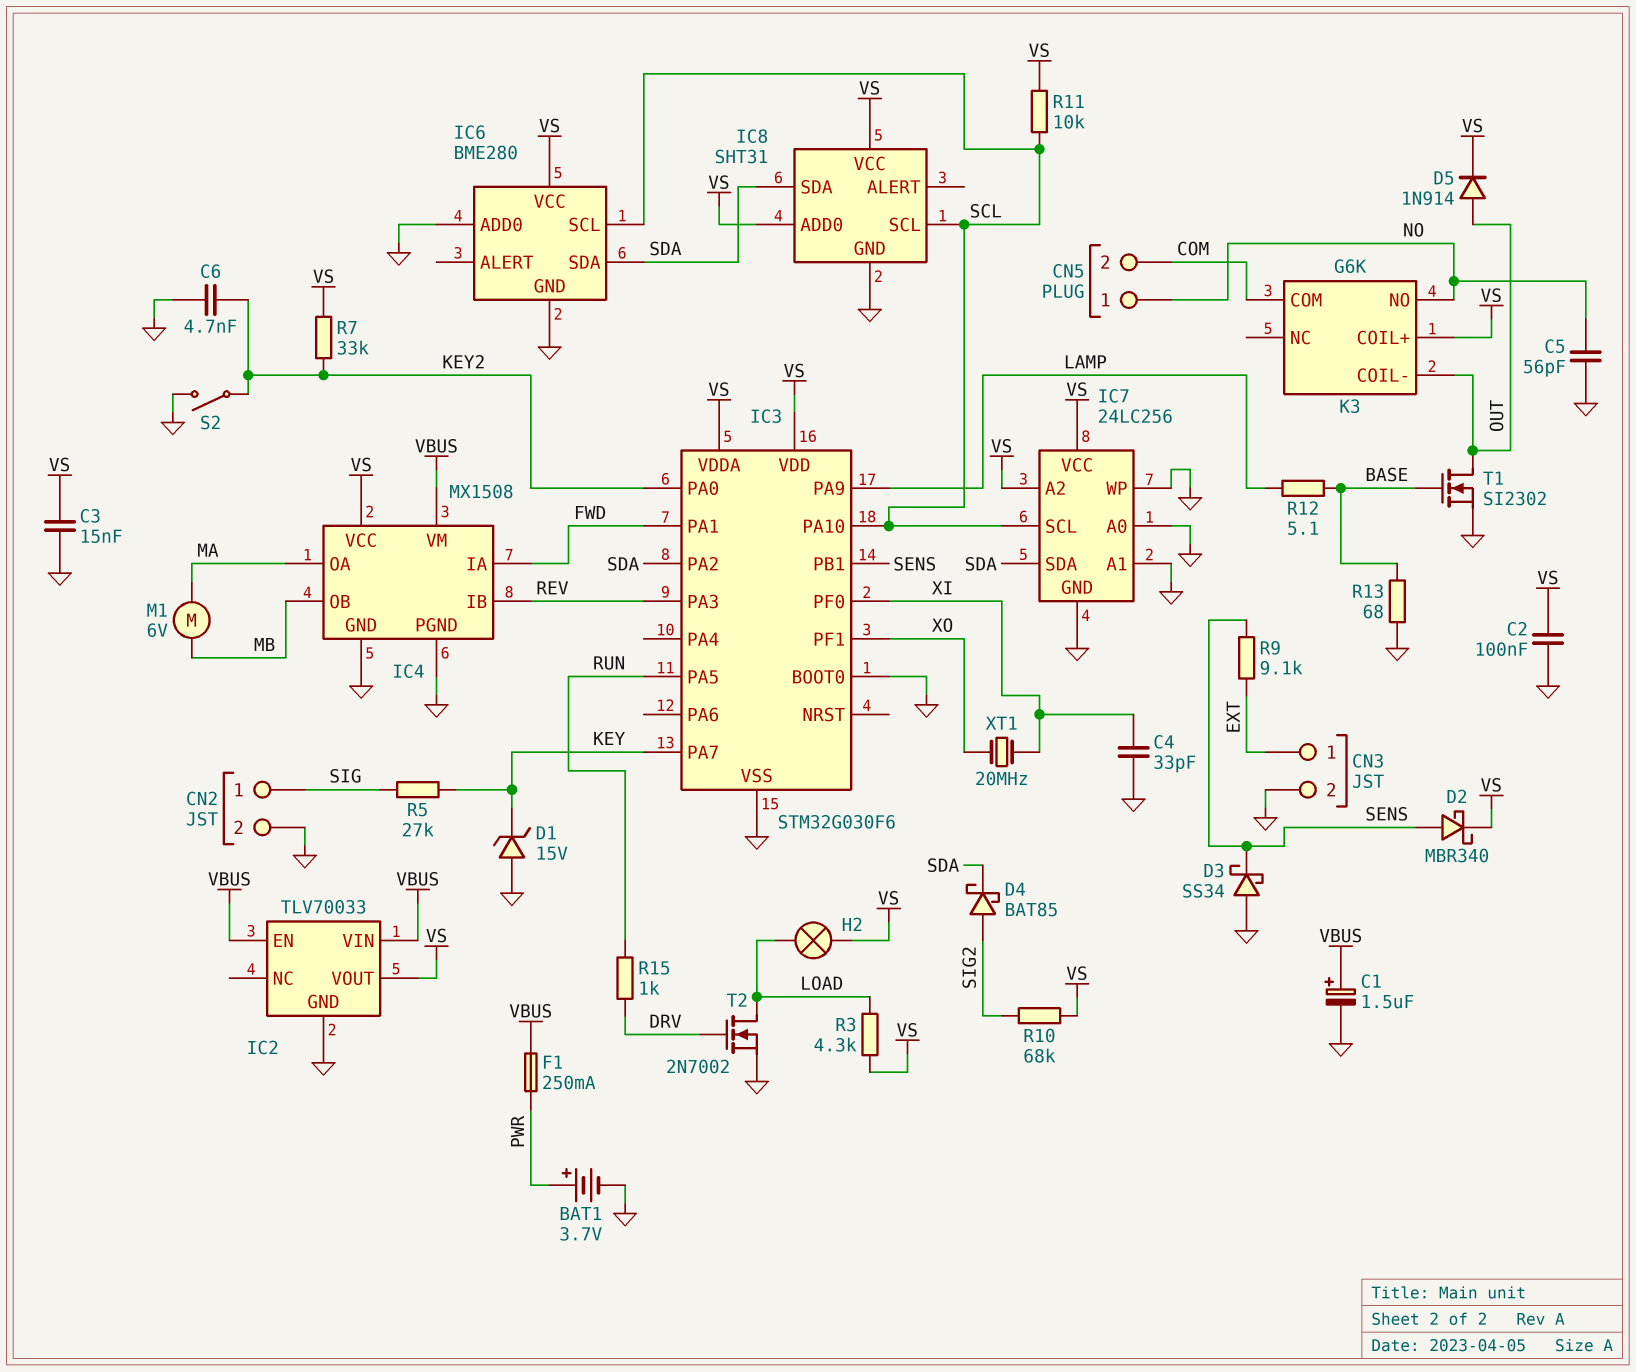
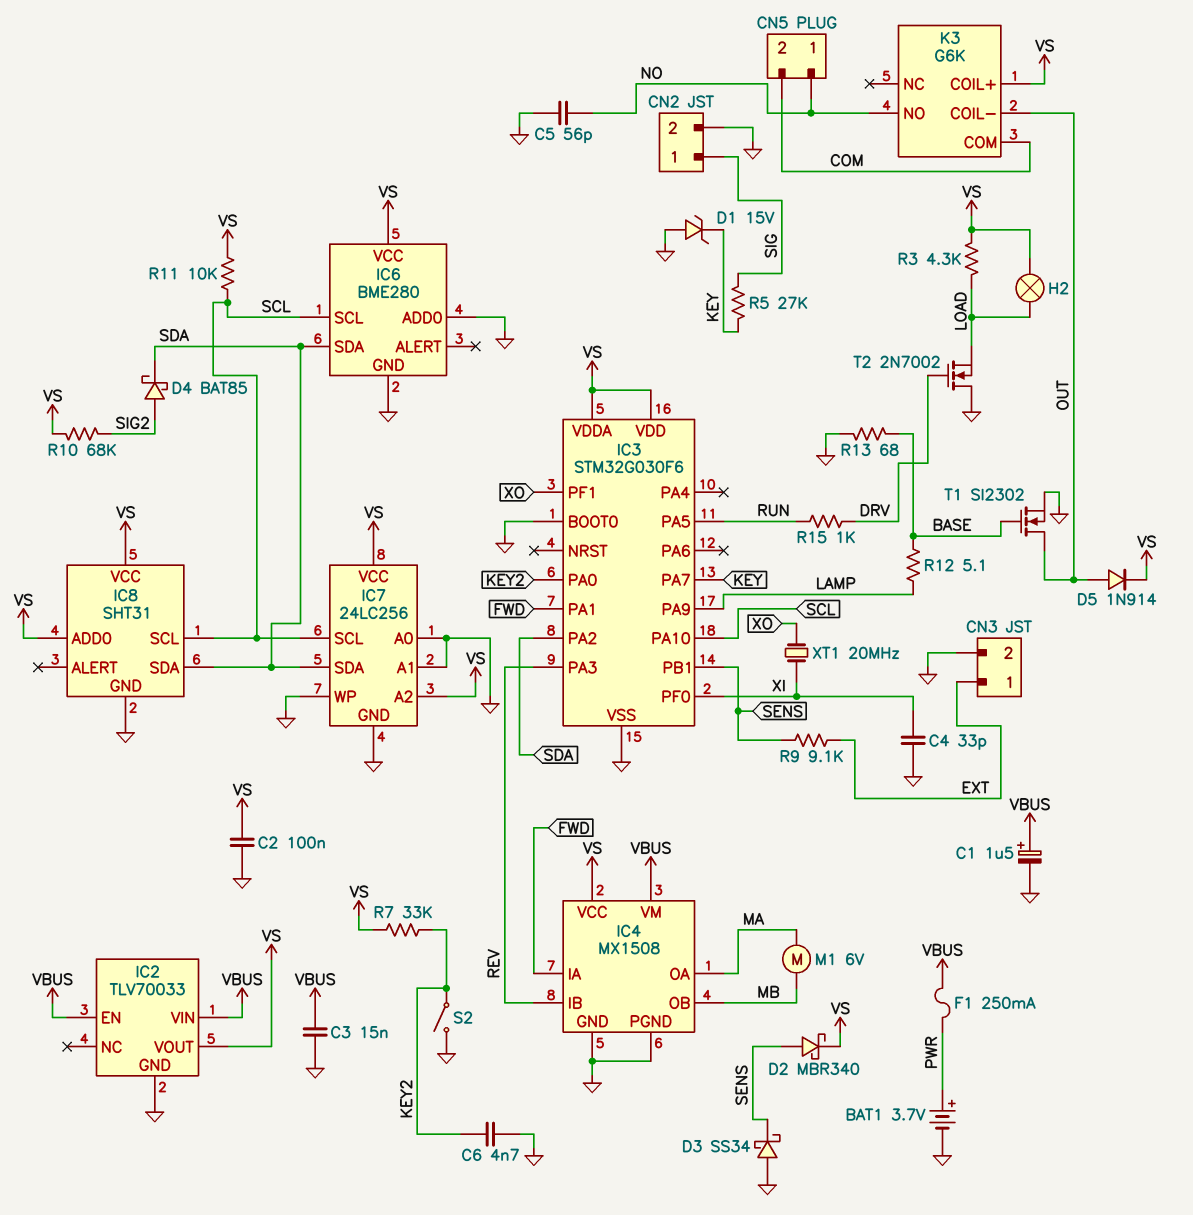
C3: 15nF (GND, VS) -> 15nF (GND, VBUS)
T2: NMOS 2N7002 (G DRV, D LOAD, S GND) -> NMOS 2N7002 (G DRV, D GND, S LOAD)

